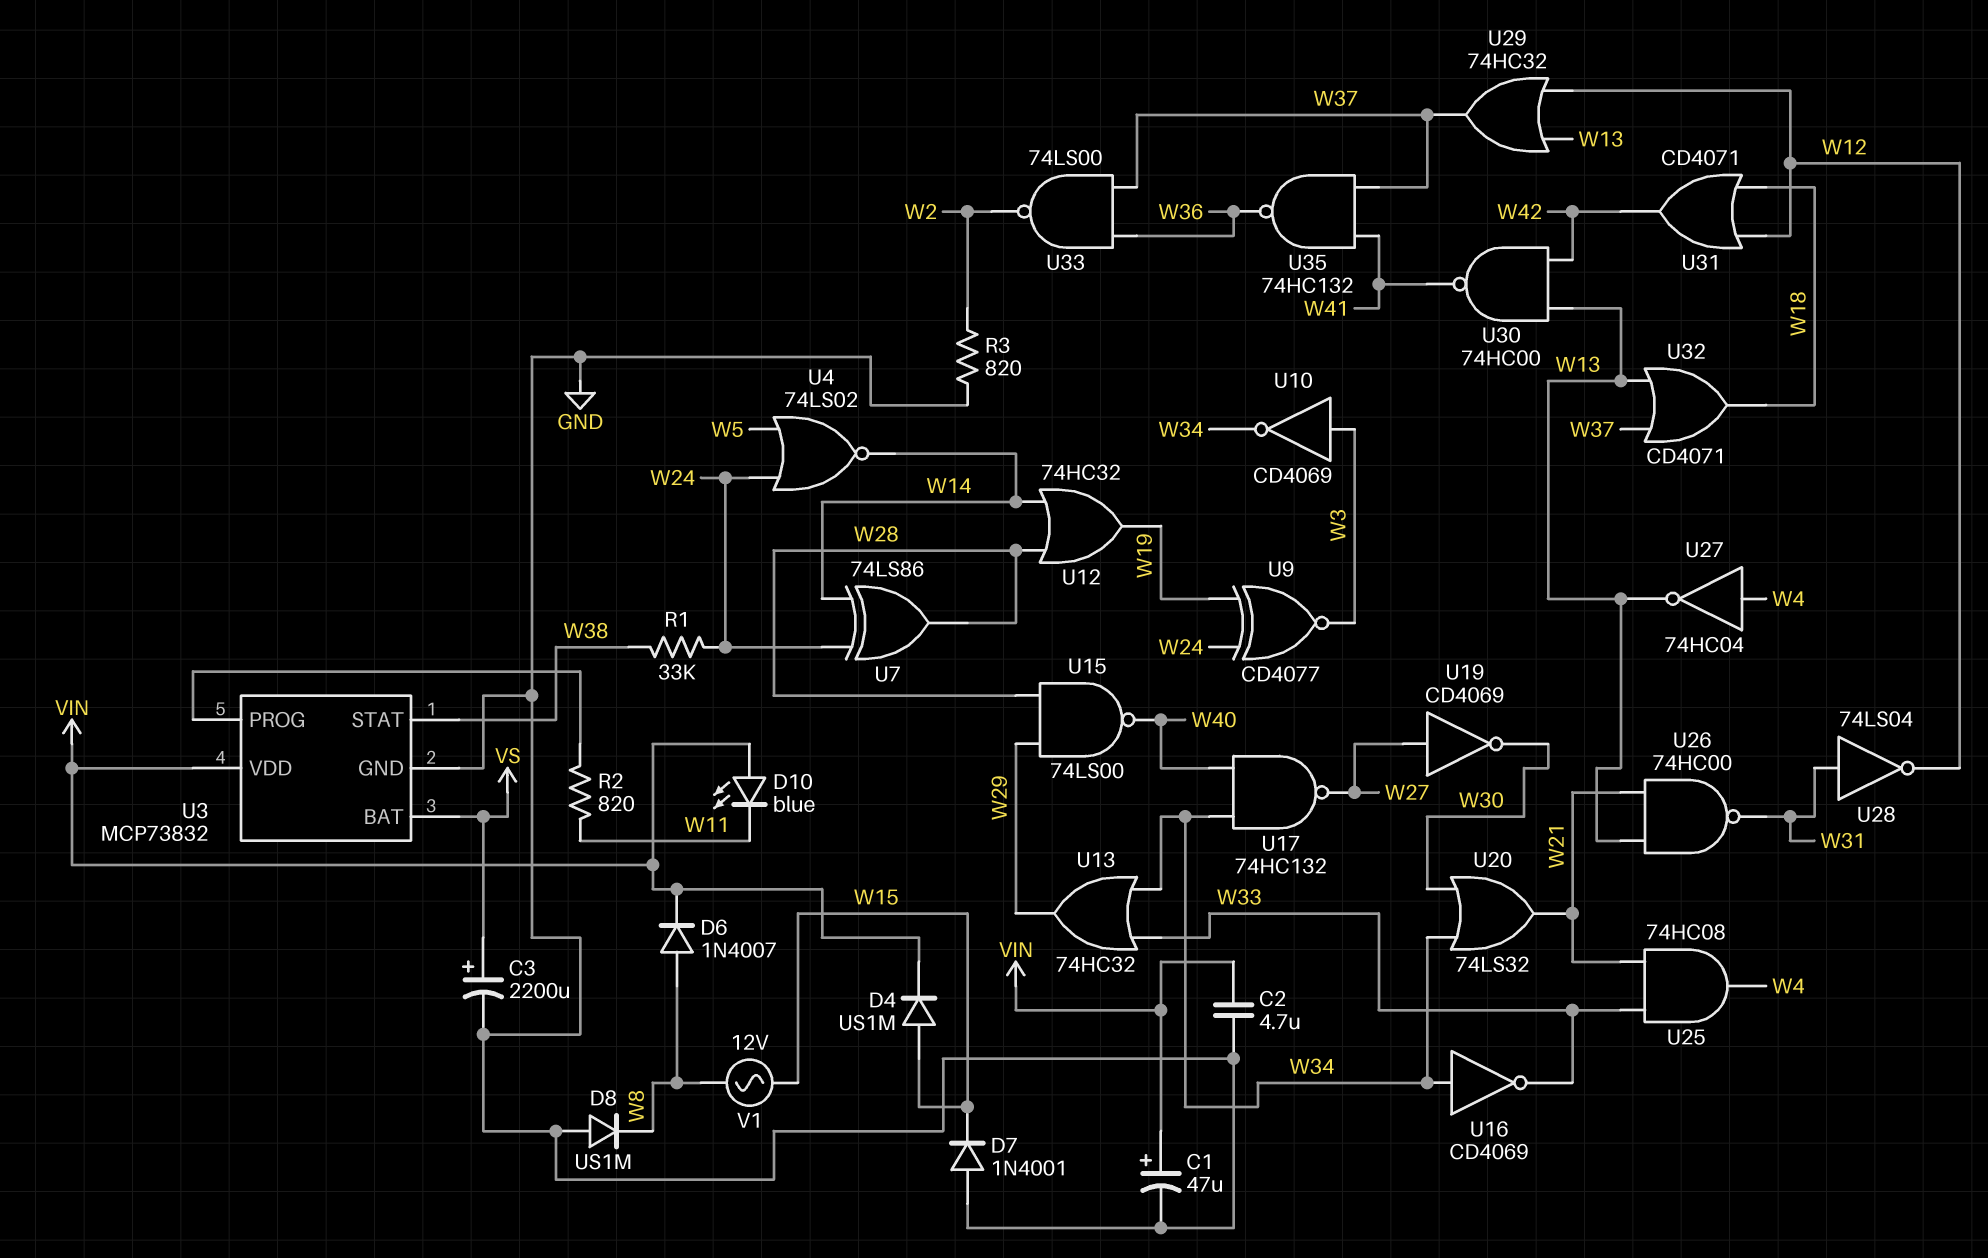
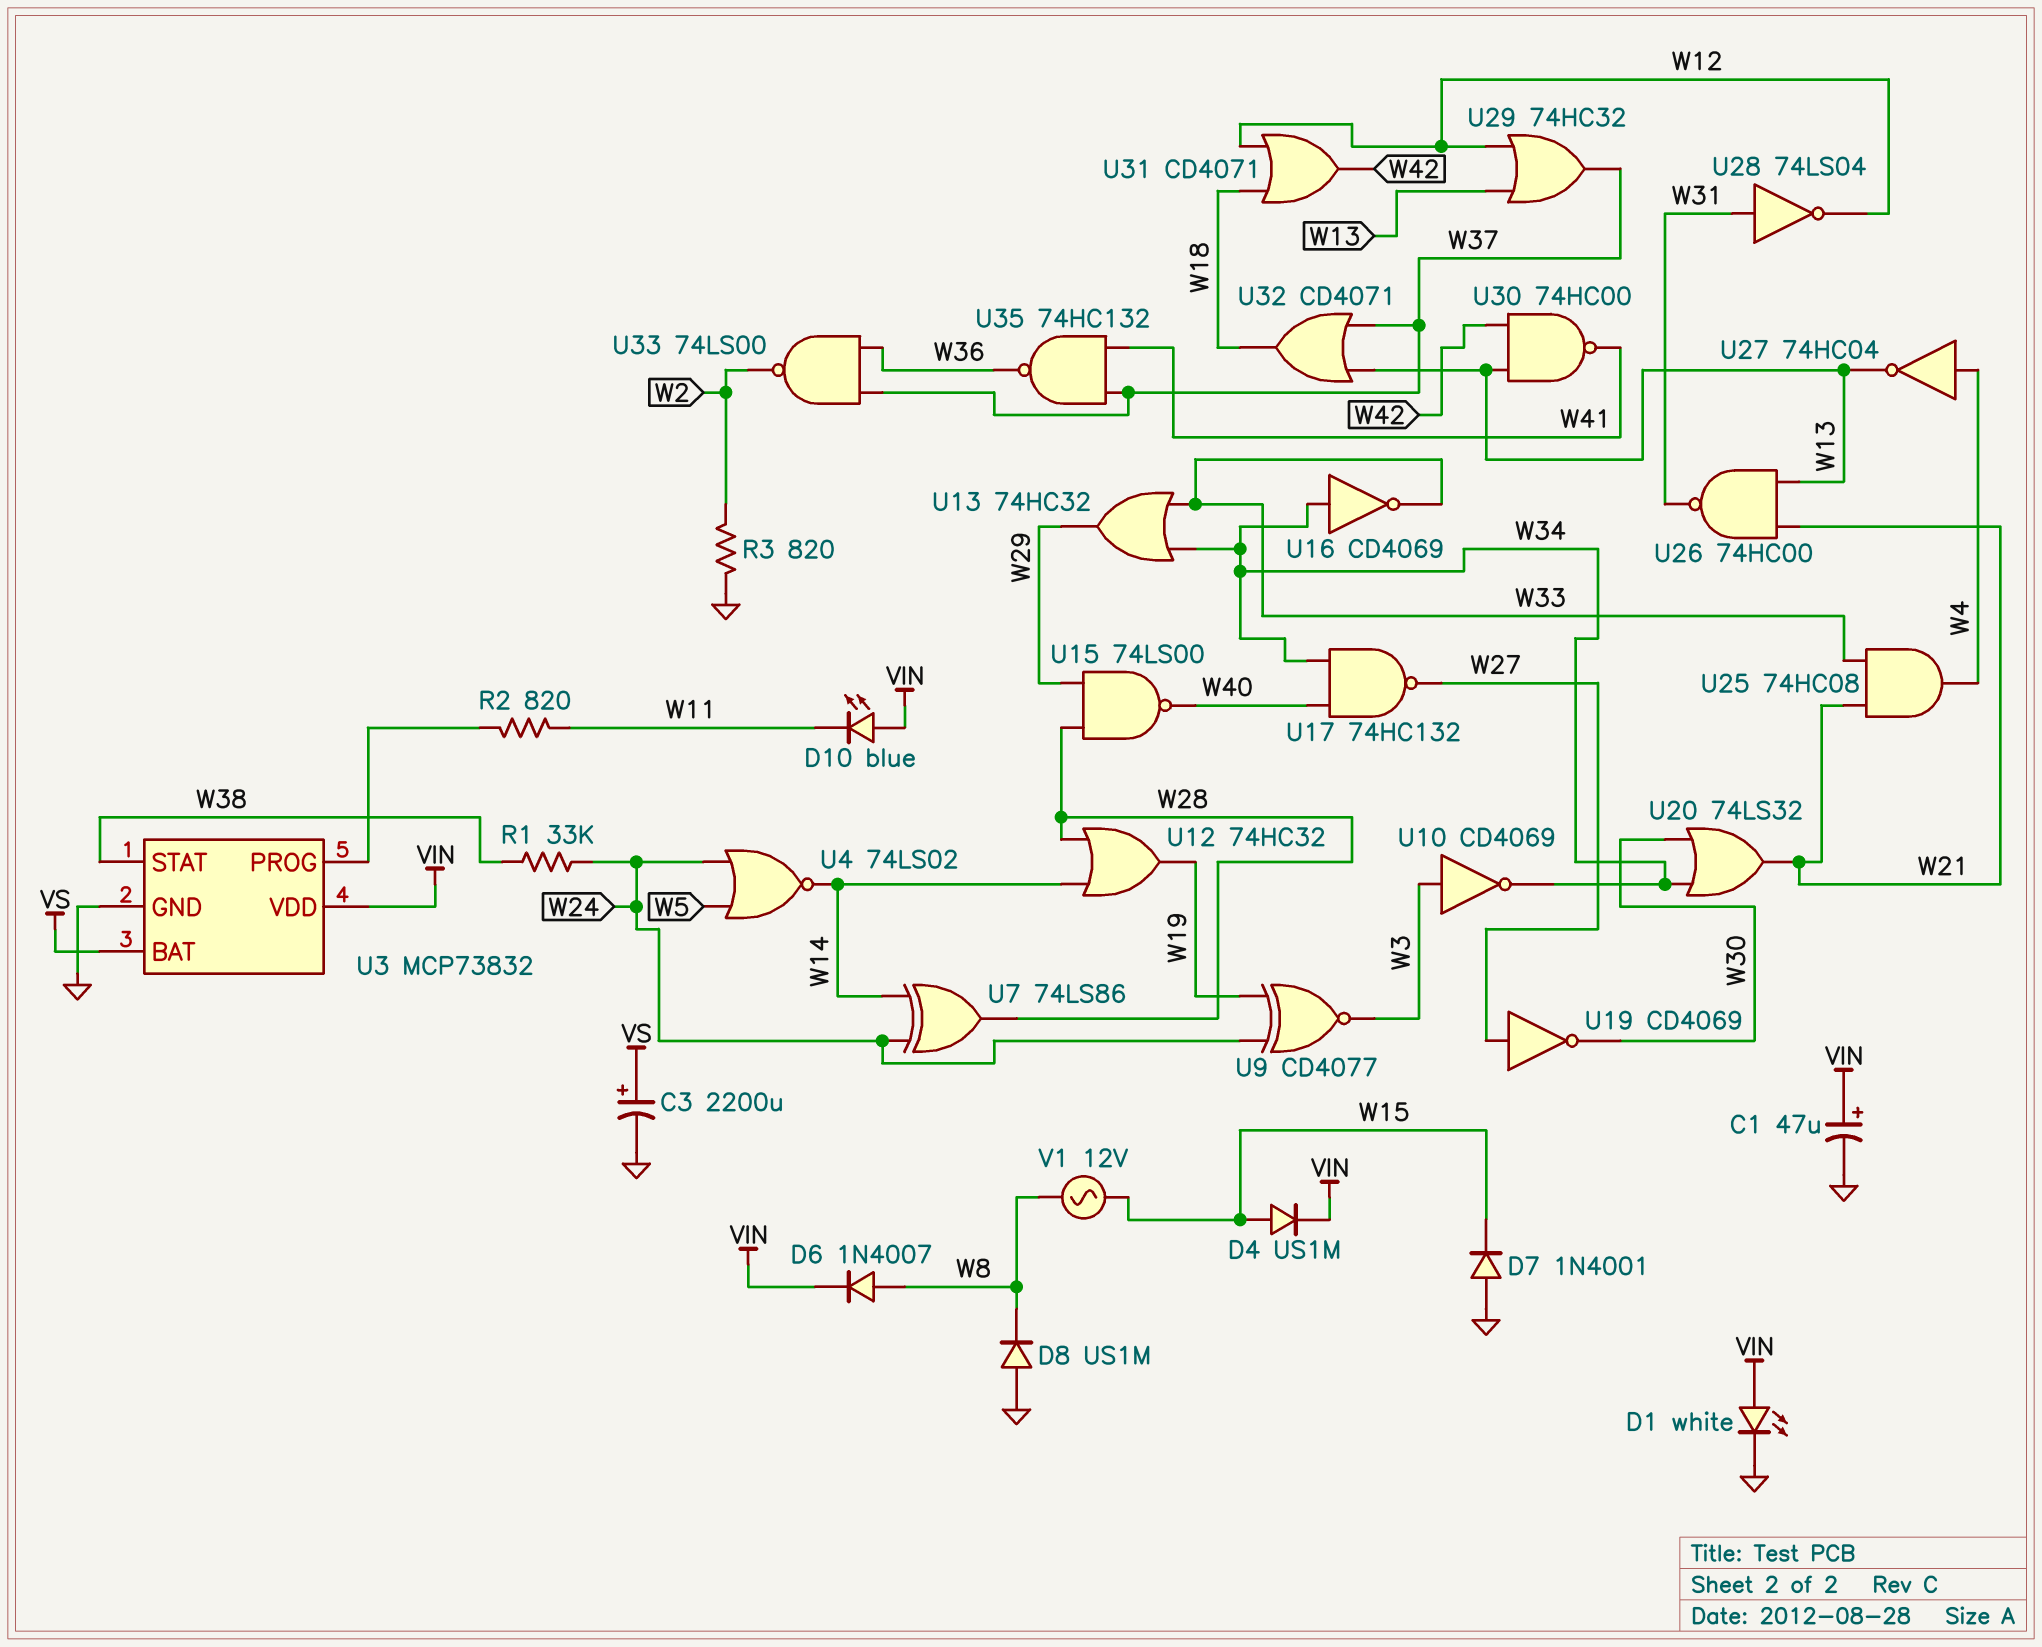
C2: 4.7uF (GND, VIN) -> none
D1: none -> LED white (A VIN, K GND)

